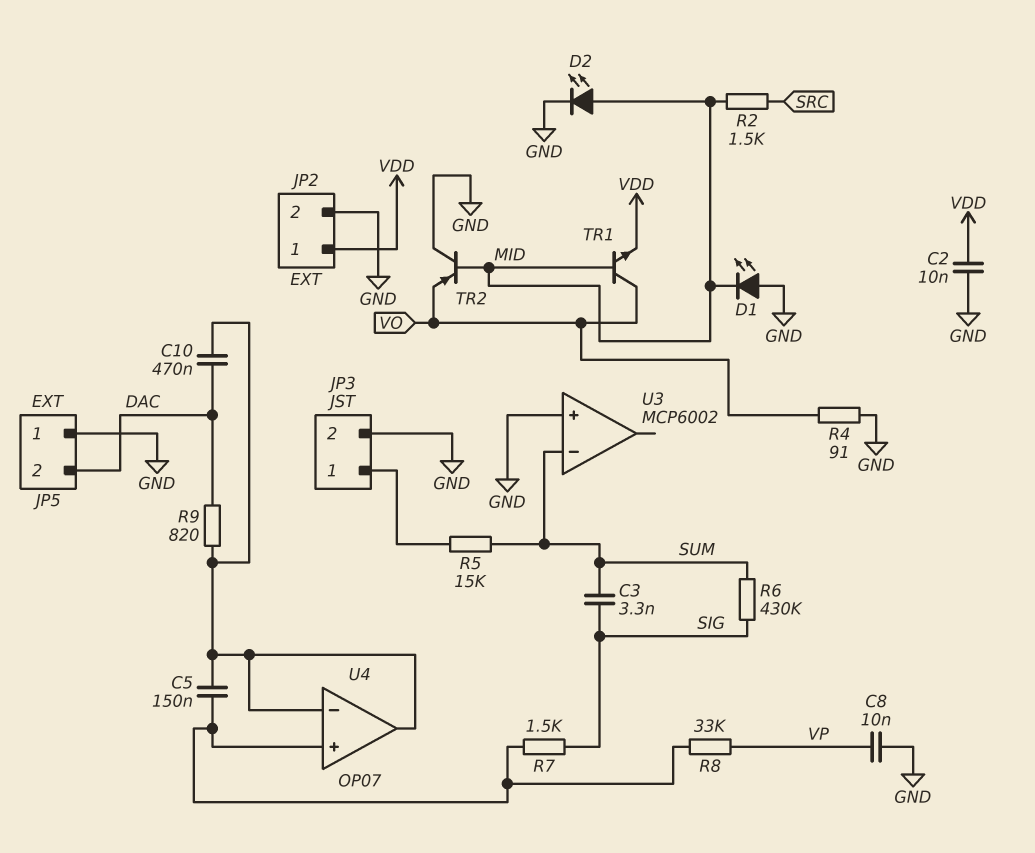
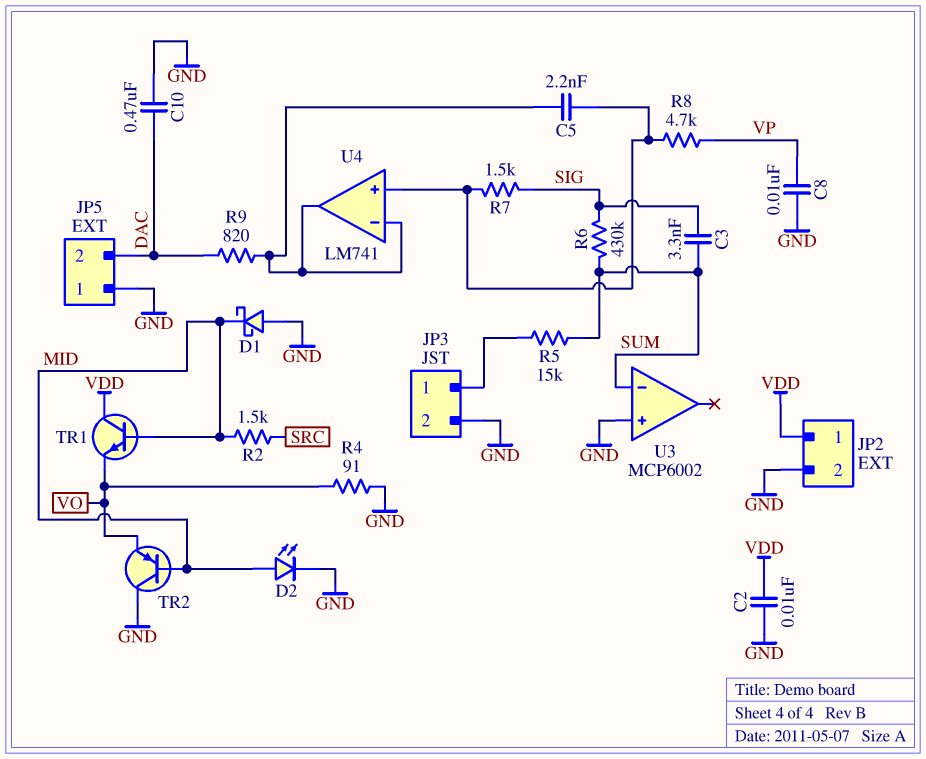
C5: 150nF (U4/in+, U4/in-) -> 2.2nF (U4/in+, U4/in-)
C10: 470nF (DAC, U4/in-) -> 470nF (DAC, GND)
D1: LED (A GND, K MID) -> schottky (A GND, K MID)
R8: 33k (U4/in+, VP) -> 4.7k (U4/in+, VP)
TR1: NPN (B MID, C VO, E VDD) -> NPN (B MID, C VDD, E VO)
U4: OP07 -> LM741

